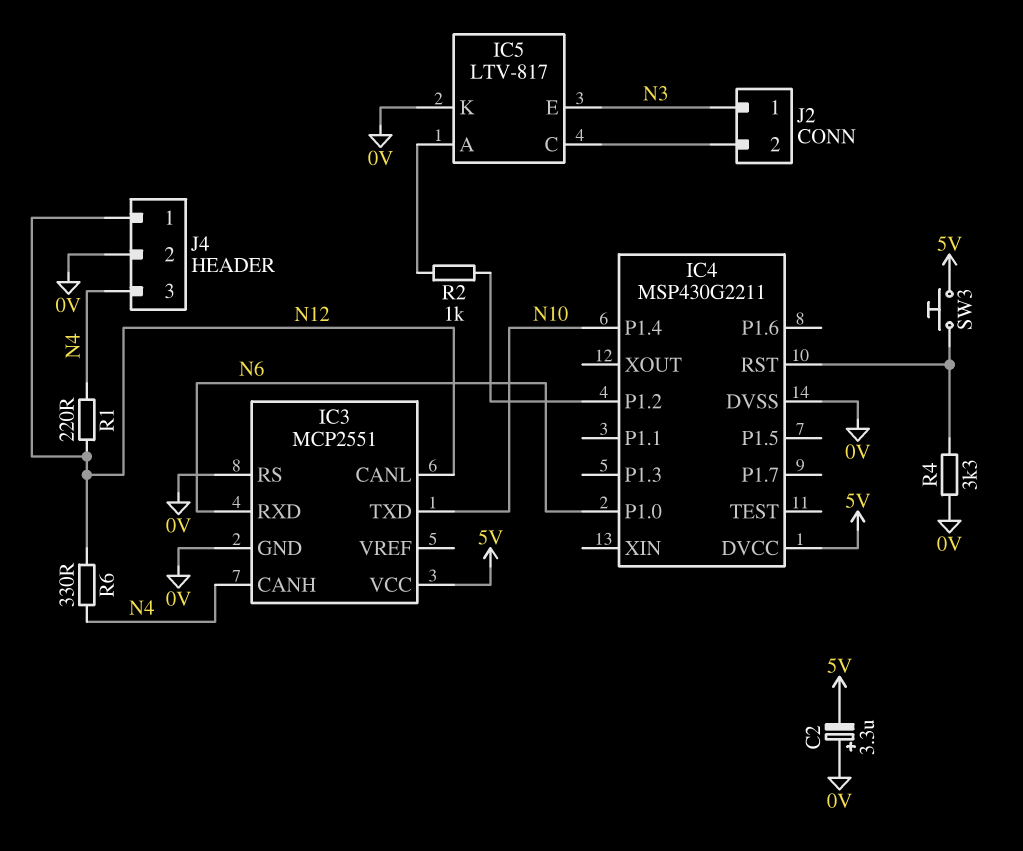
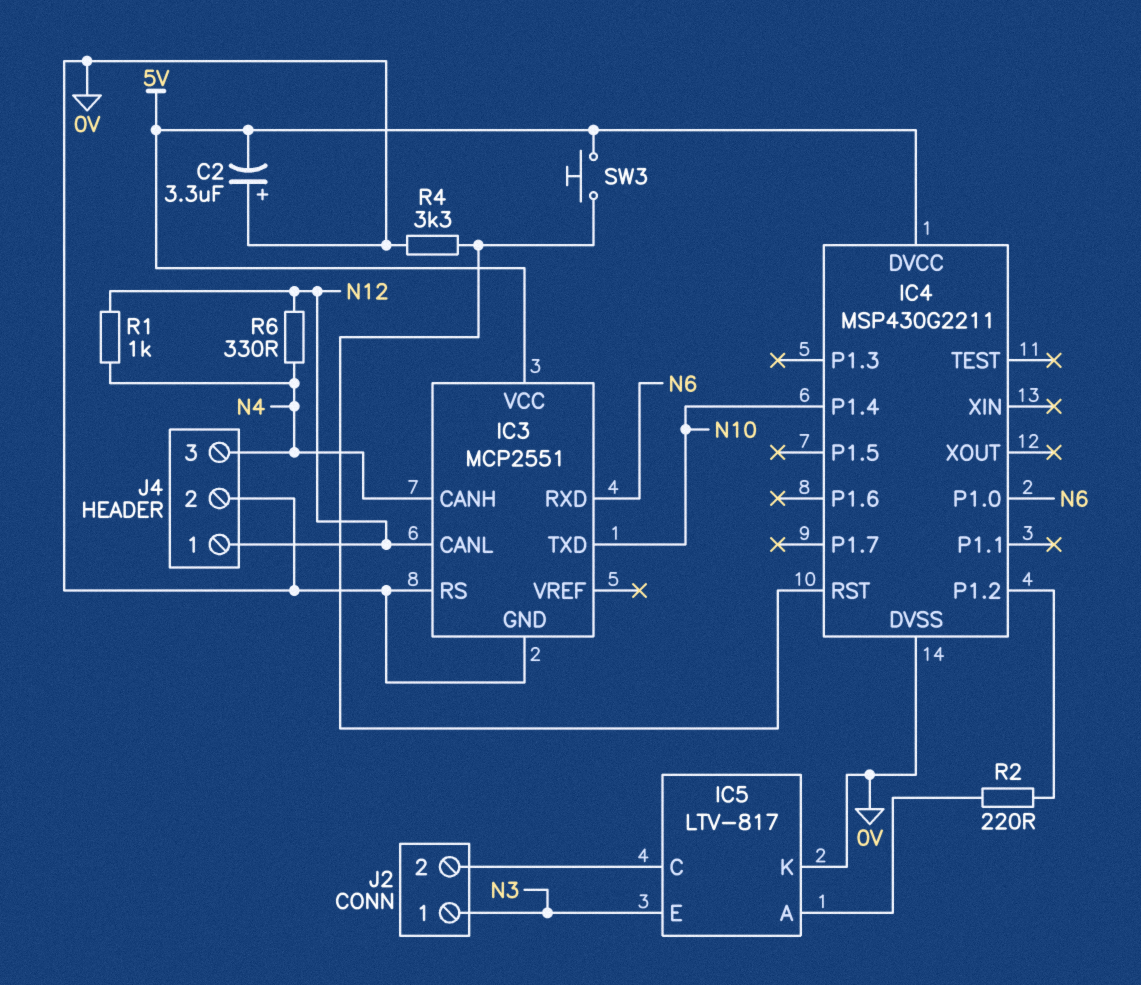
R1: 220 (N4, N12) -> 1k (N4, N12)
R2: 1k (IC4/P1.2, IC5/A) -> 220 (IC4/P1.2, IC5/A)

